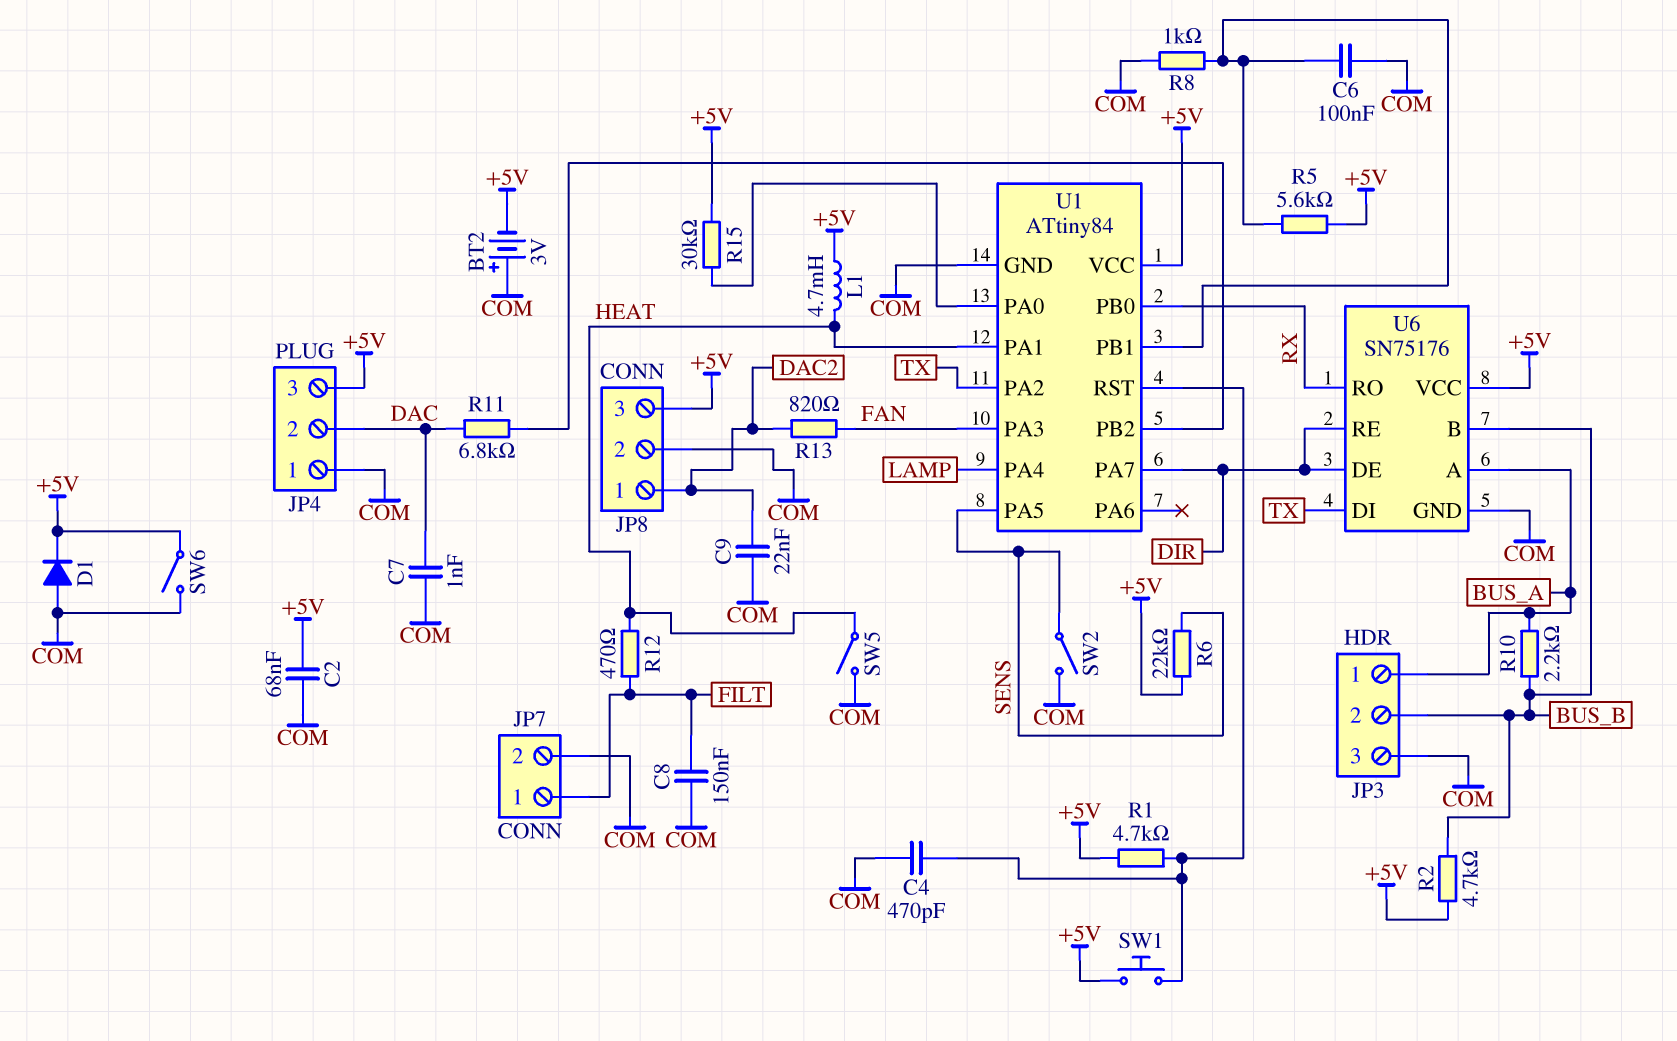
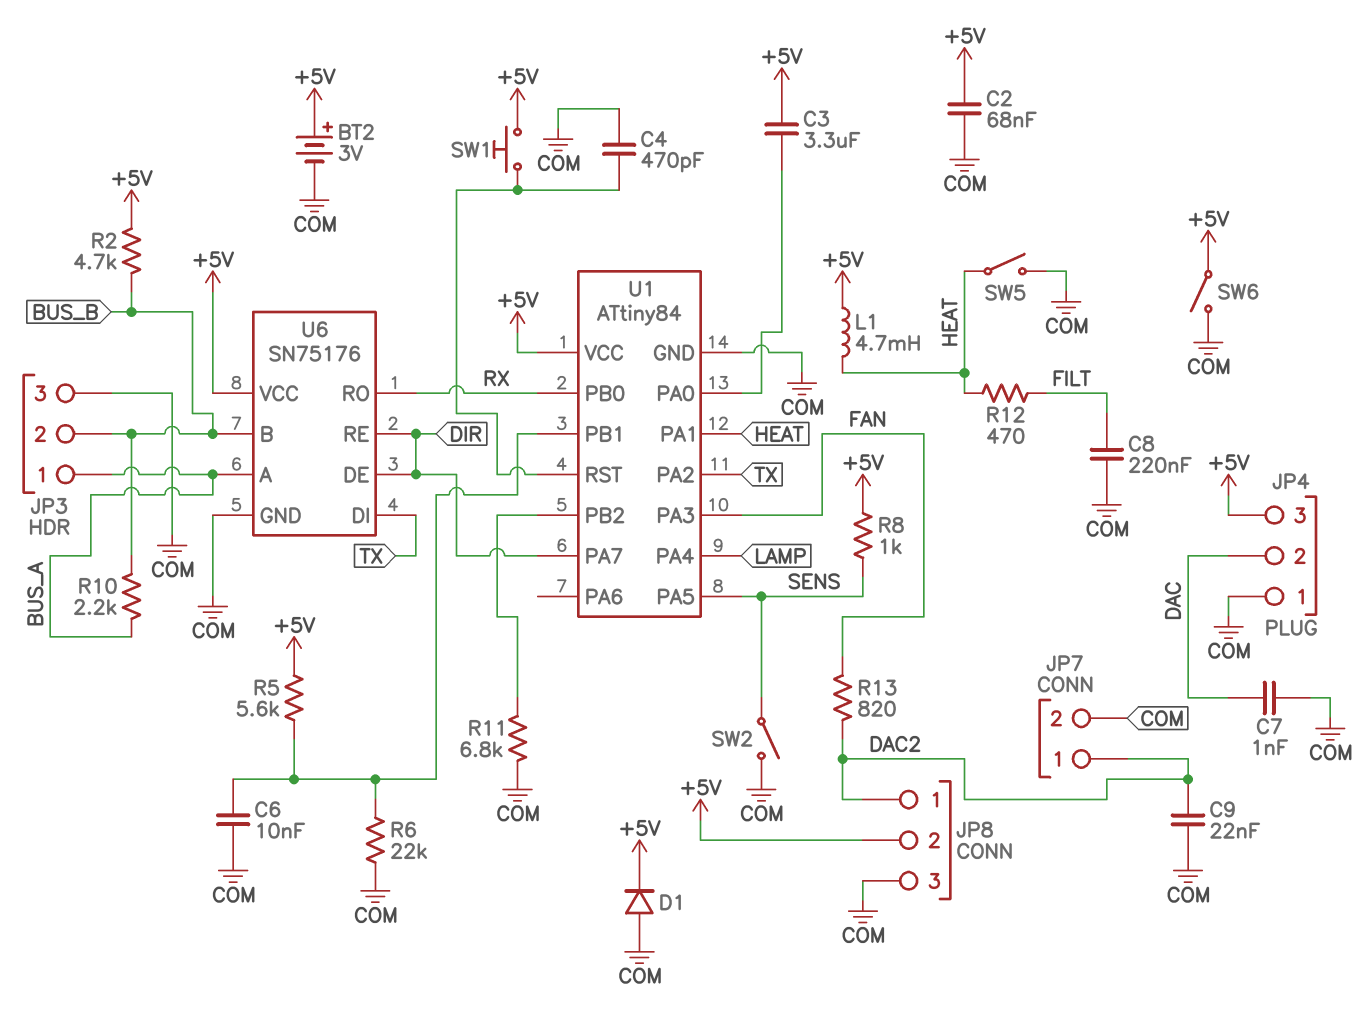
BT2: 3V (plus COM, minus +5V) -> 3V (plus +5V, minus COM)
C3: none -> 3.3uF (+5V, U1/PA0)
C6: 100nF (COM, U1/PB1) -> 10nF (COM, U1/PB1)
C8: 150nF (COM, FILT) -> 220nF (COM, FILT)
JP7 pin 1: FILT -> DAC2
JP8 pin 2: COM -> +5V
JP8 pin 3: +5V -> COM
R1: 4.7k (+5V, U1/RST) -> none
R6: 22k (+5V, SENS) -> 22k (COM, U1/PB1)
R8: 1k (COM, U1/PB1) -> 1k (+5V, SENS)
R11: 6.8k (DAC, U1/PB2) -> 6.8k (COM, U1/PB2)
R15: 30k (+5V, U1/PA0) -> none

